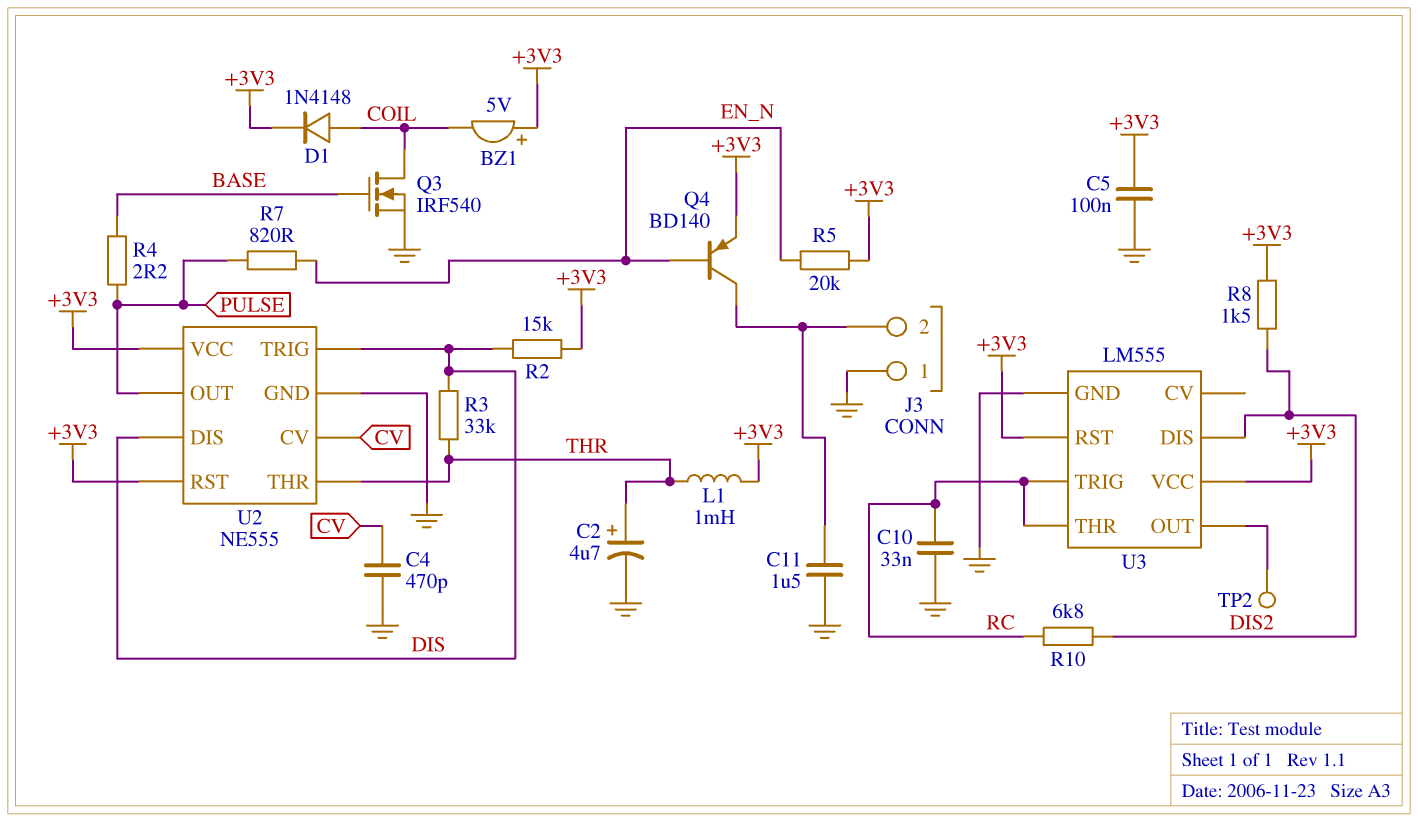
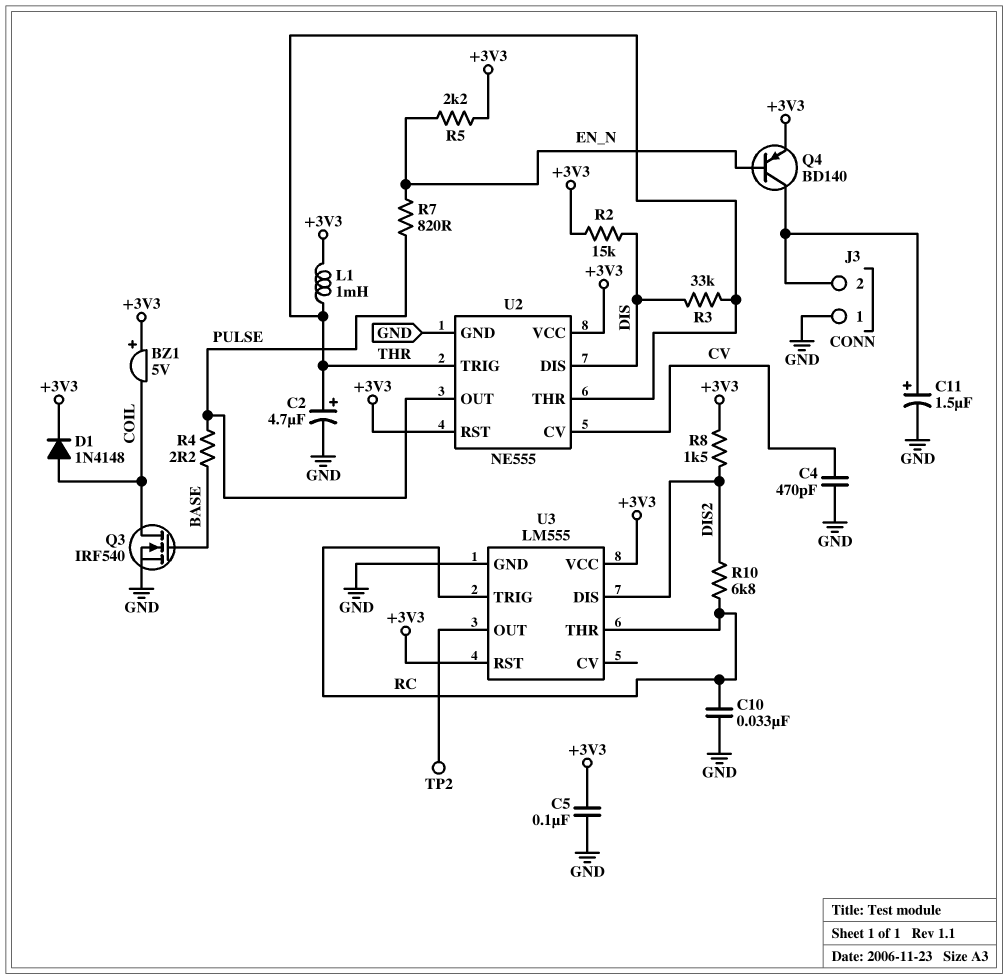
C11: 1.5uF (GND, J3/2) -> 1.5uF (plus J3/2, minus GND)
R5: 20k (+3V3, EN_N) -> 2.2k (+3V3, EN_N)
U2 pin TRIG: DIS -> THR

